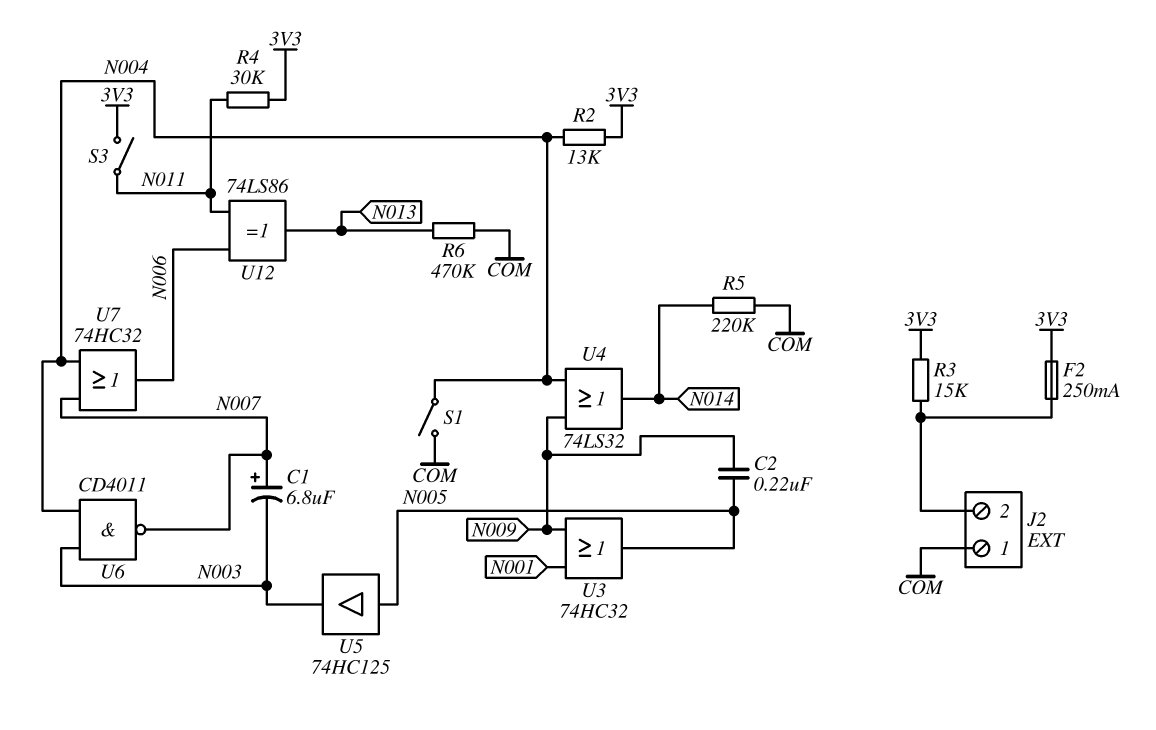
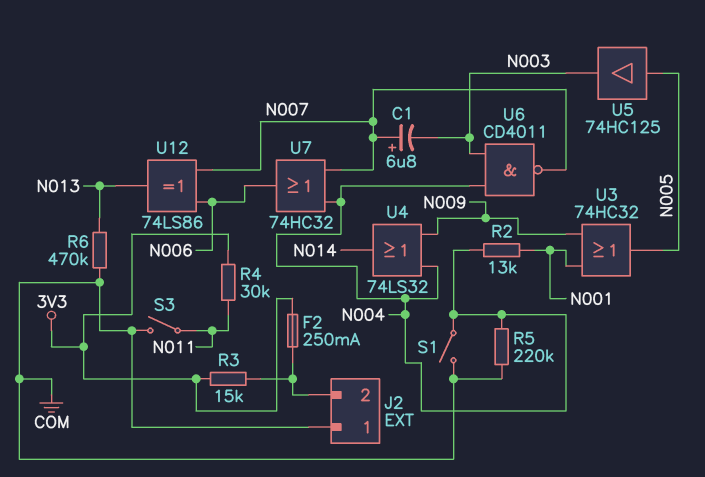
C2: 220nF (N005, N009) -> none
R2: 13k (3V3, N004) -> 13k (N001, N004)
R5: 220k (COM, N014) -> 220k (COM, N004)
S3: switch (3V3, N011) -> switch (COM, N011)
U12: XOR 74LS86 (in N006, in N011, out N013) -> XOR 74LS86 (in N006, in N007, out N013)

